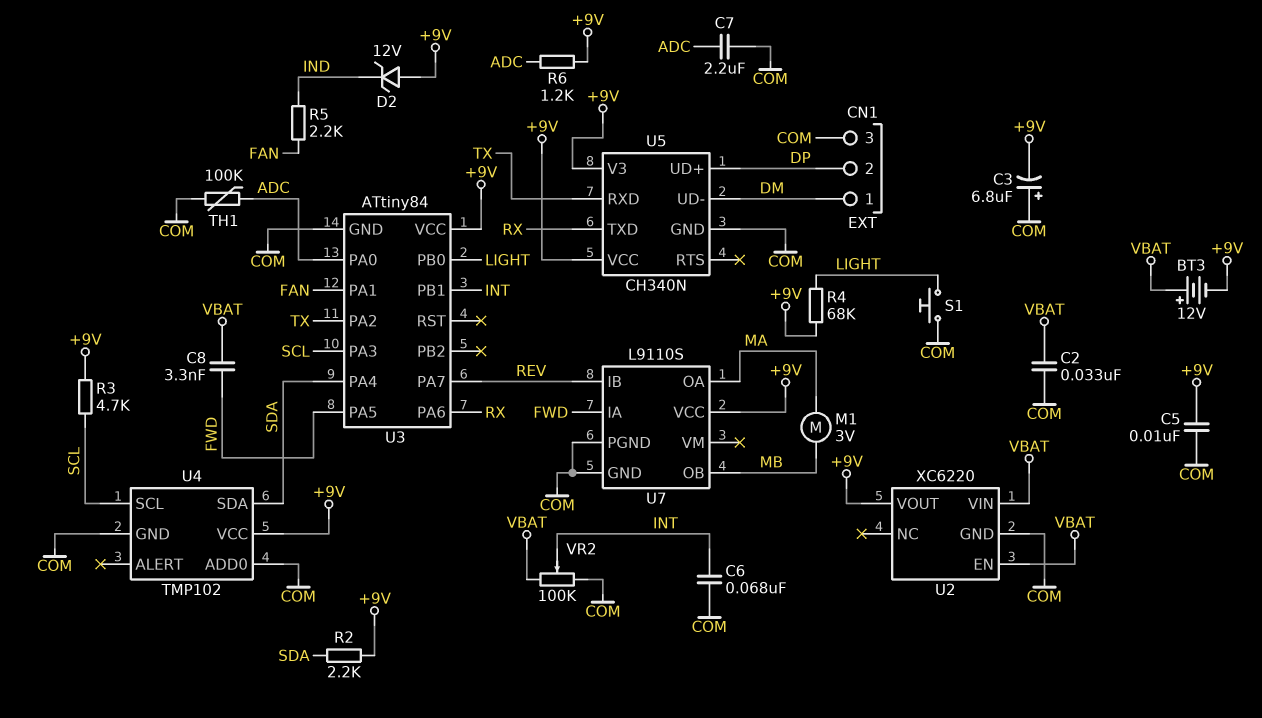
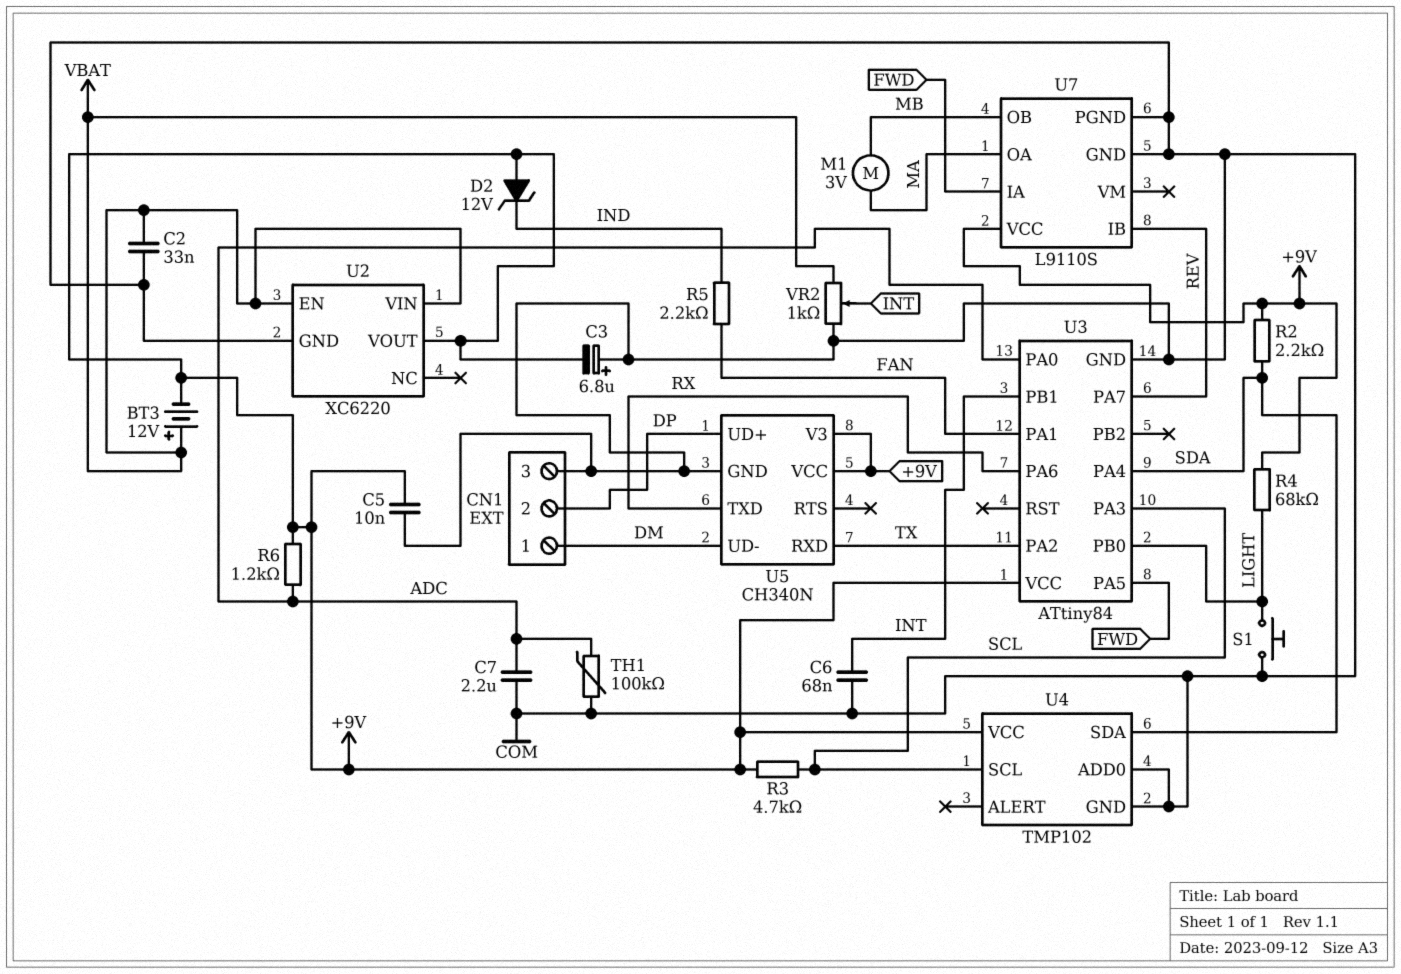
C8: 3.3nF (FWD, VBAT) -> none
VR2: 100k (COM, VBAT, wiper INT) -> 1k (COM, VBAT, wiper INT)

